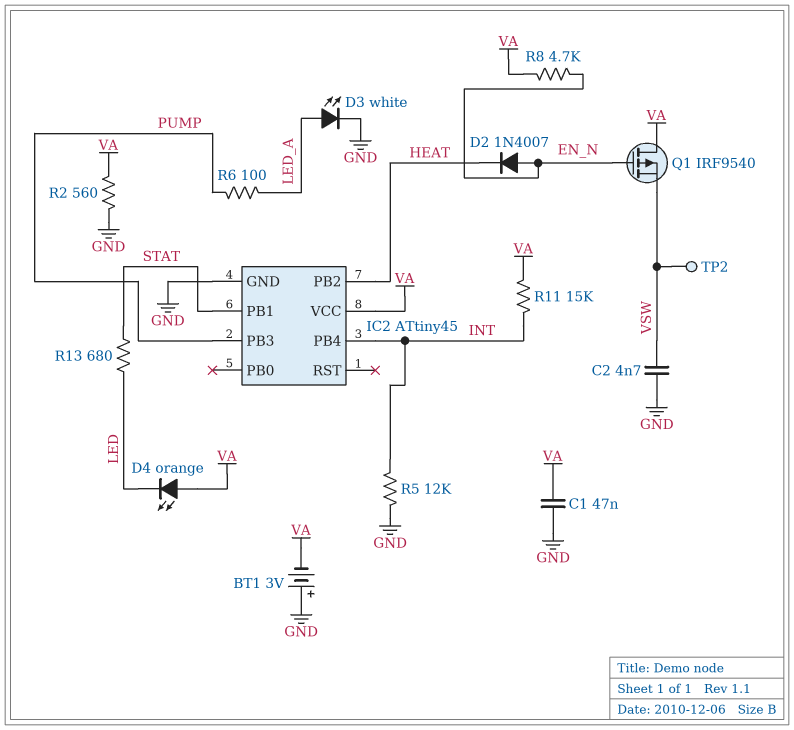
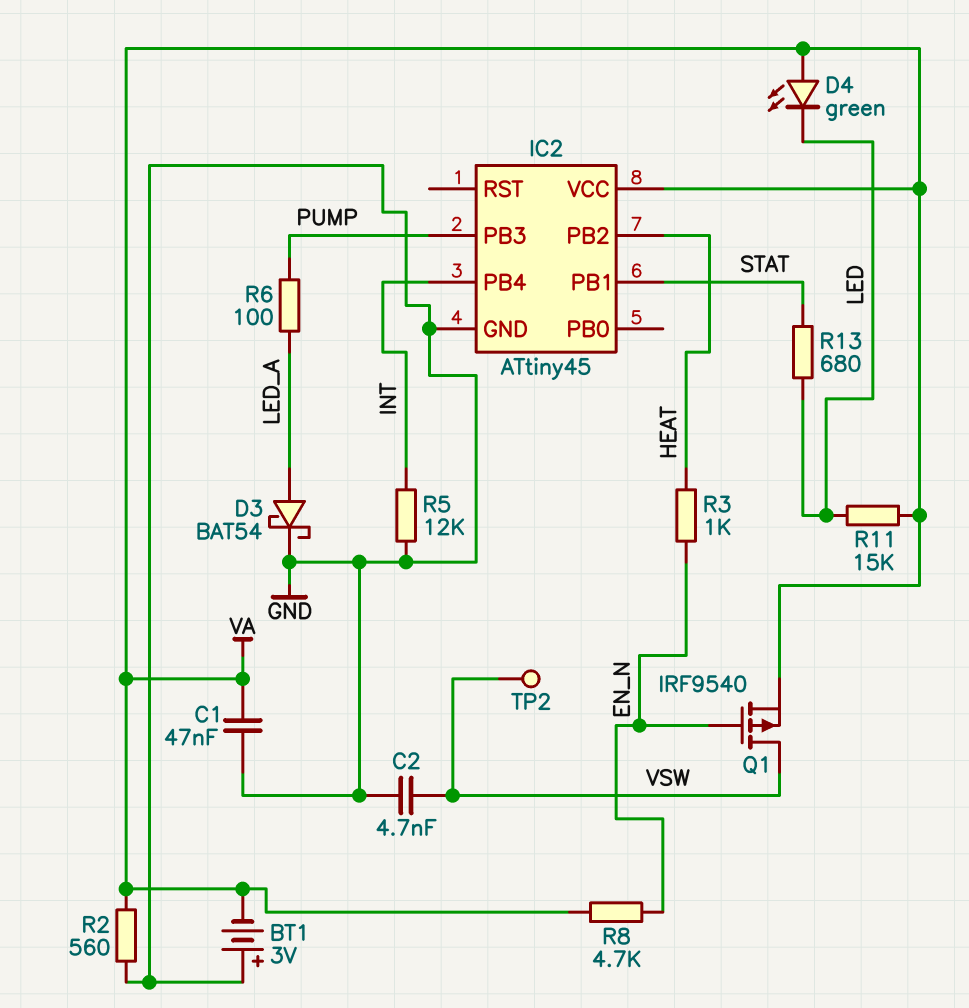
D2: diode 1N4007 (A EN_N, K HEAT) -> none
D3: LED white (A LED_A, K GND) -> schottky BAT54 (A LED_A, K GND)
D4: LED orange (A VA, K LED) -> LED green (A VA, K LED)
Q1: PMOS IRF9540 (G EN_N, D VA, S VSW) -> PMOS IRF9540 (G EN_N, D VSW, S VA)
R3: none -> 1k (EN_N, HEAT)
R11: 15k (INT, VA) -> 15k (LED, VA)

